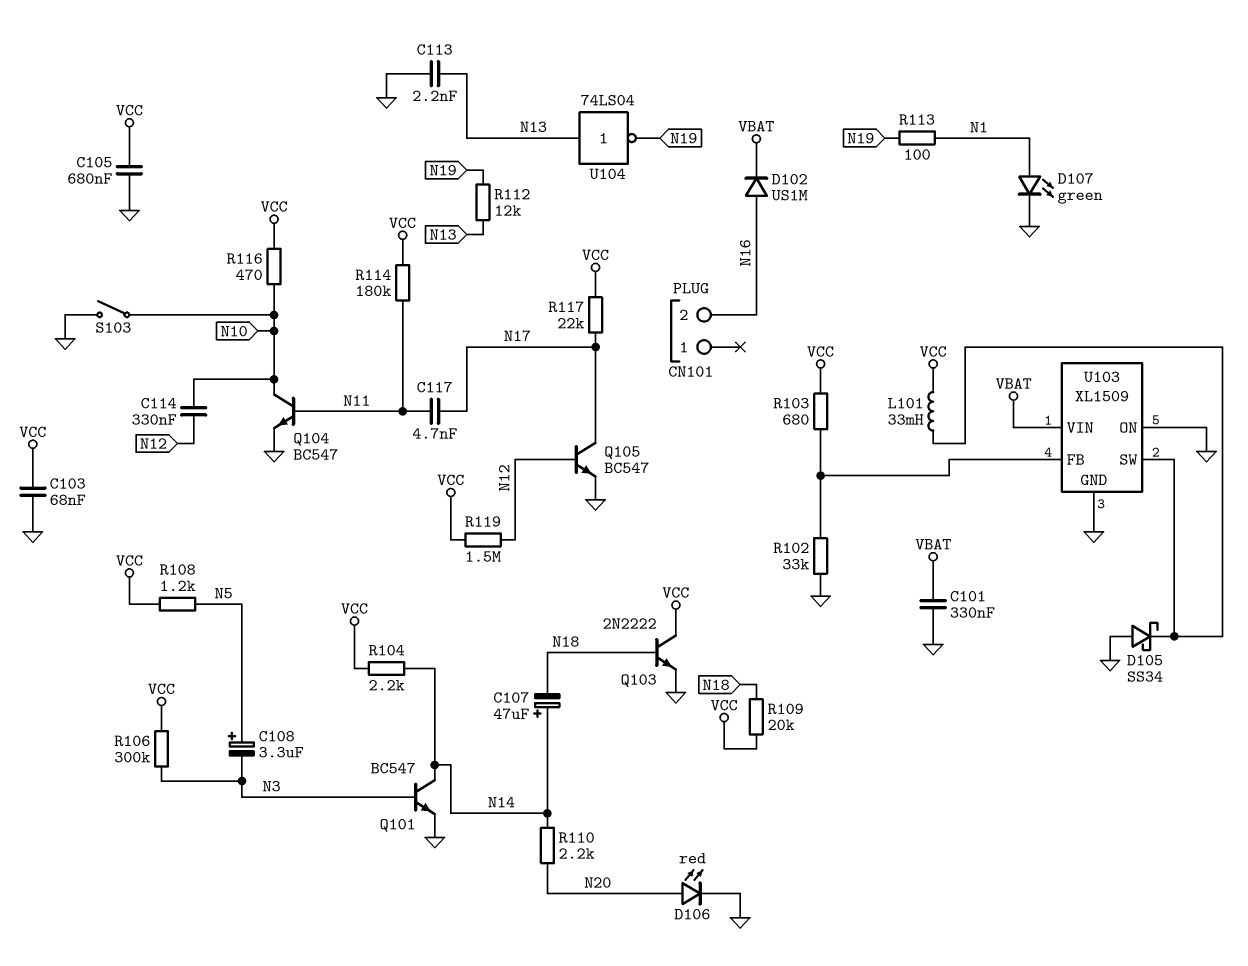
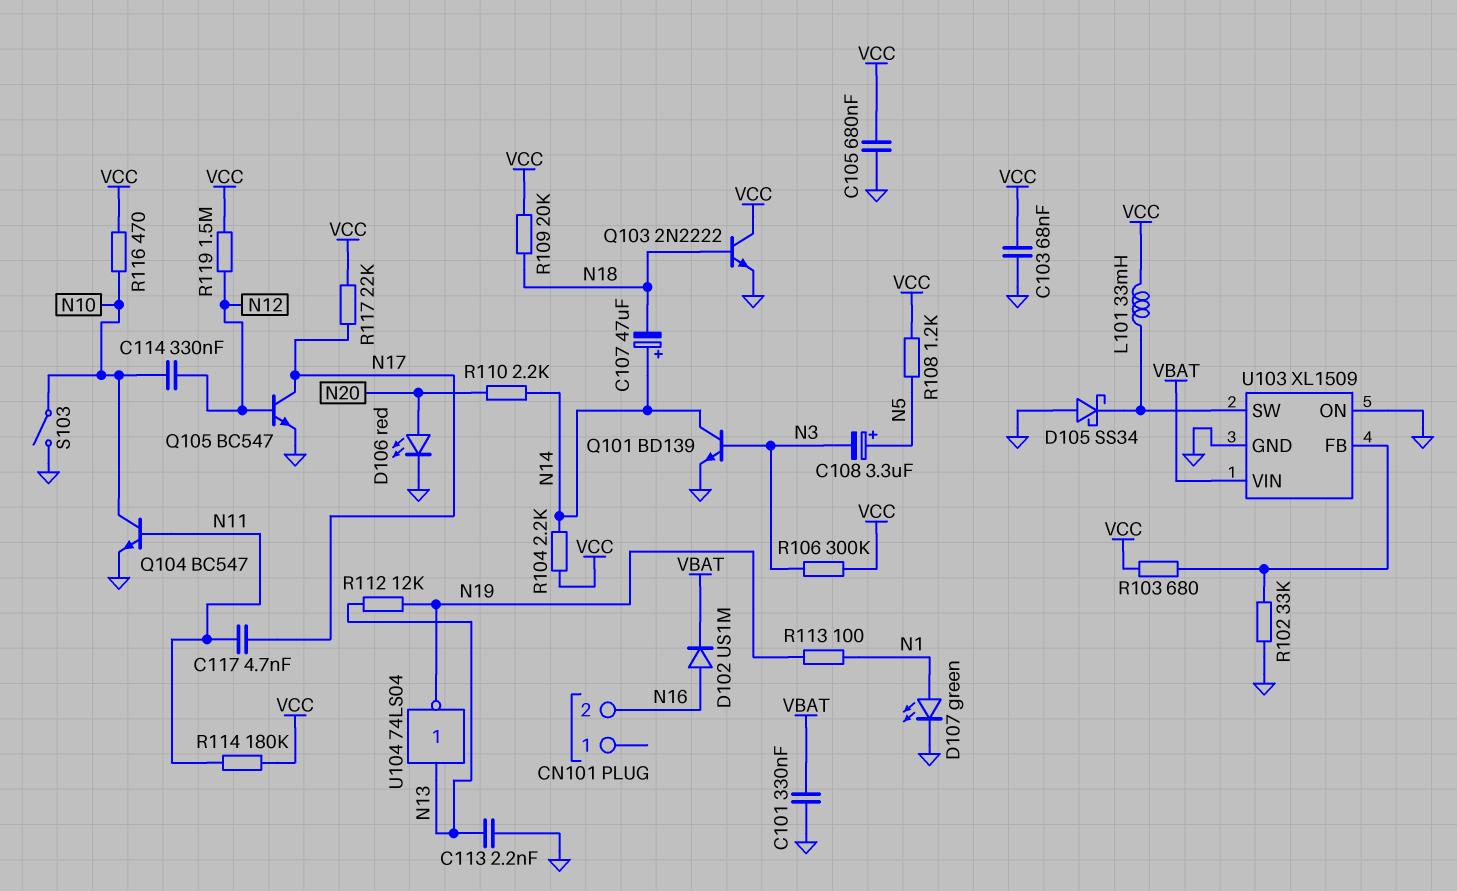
Q101: NPN BC547 (B N3, C N14, E GND) -> NPN BD139 (B N3, C N14, E GND)

